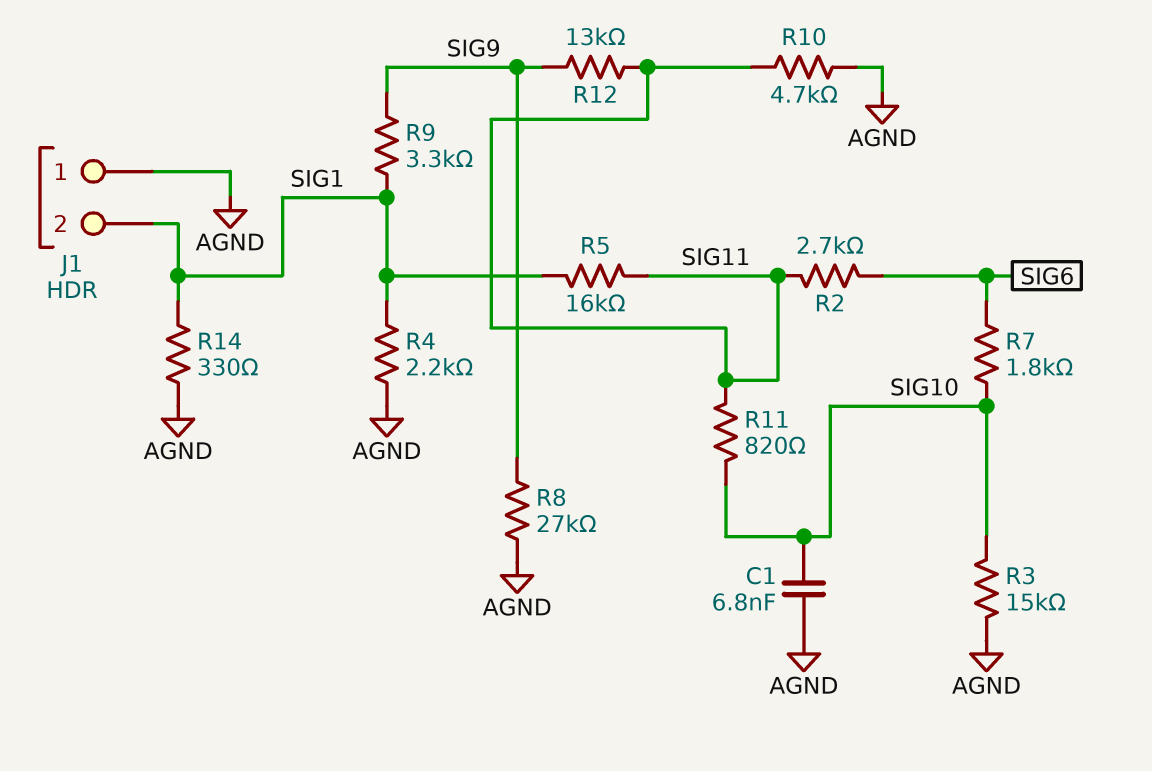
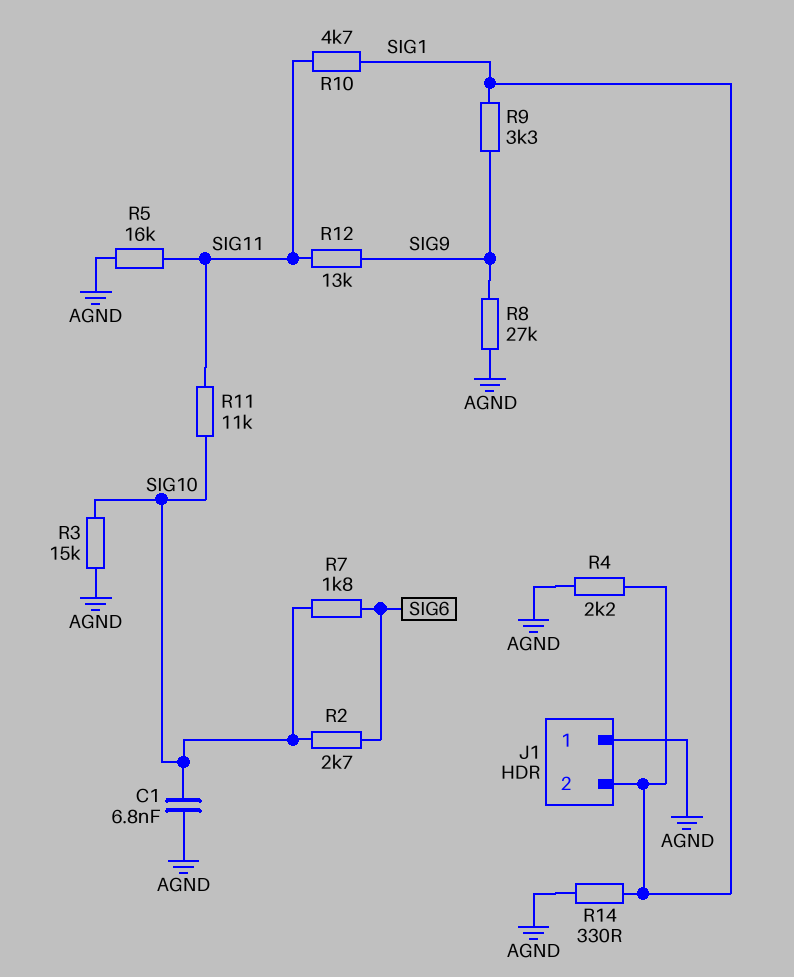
R2: 2.7k (SIG6, SIG11) -> 2.7k (SIG6, SIG10)
R5: 16k (SIG1, SIG11) -> 16k (AGND, SIG11)
R10: 4.7k (AGND, SIG11) -> 4.7k (SIG1, SIG11)
R11: 820 (SIG10, SIG11) -> 11k (SIG10, SIG11)

